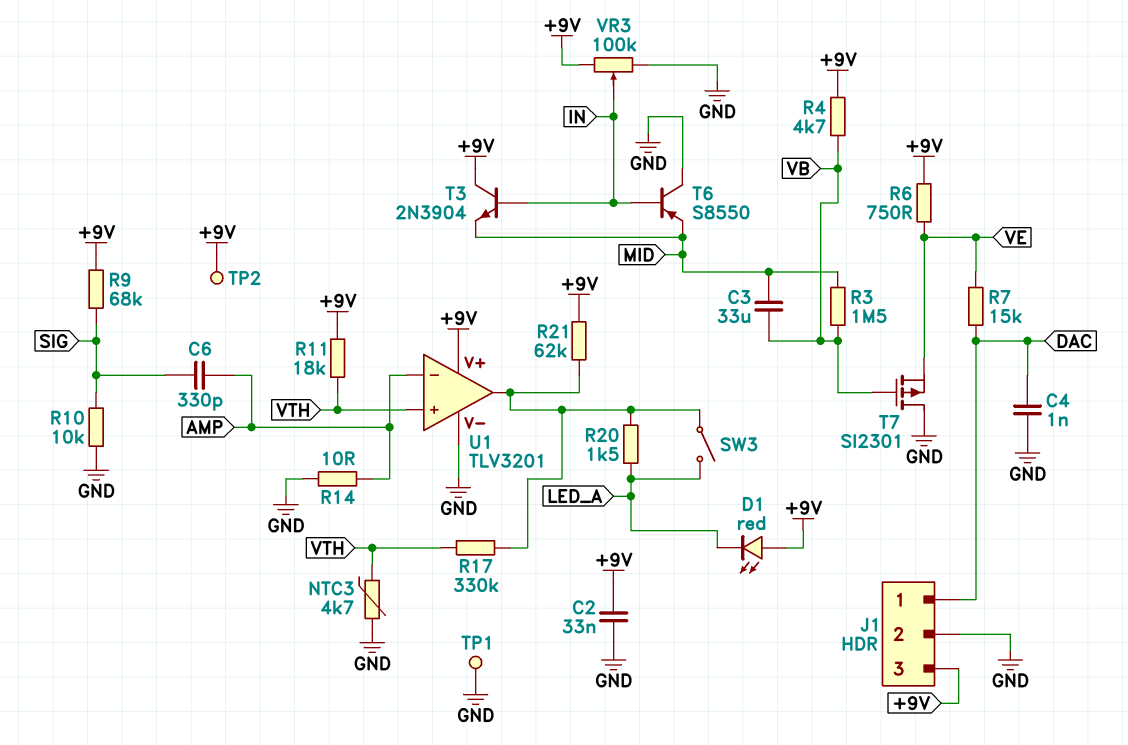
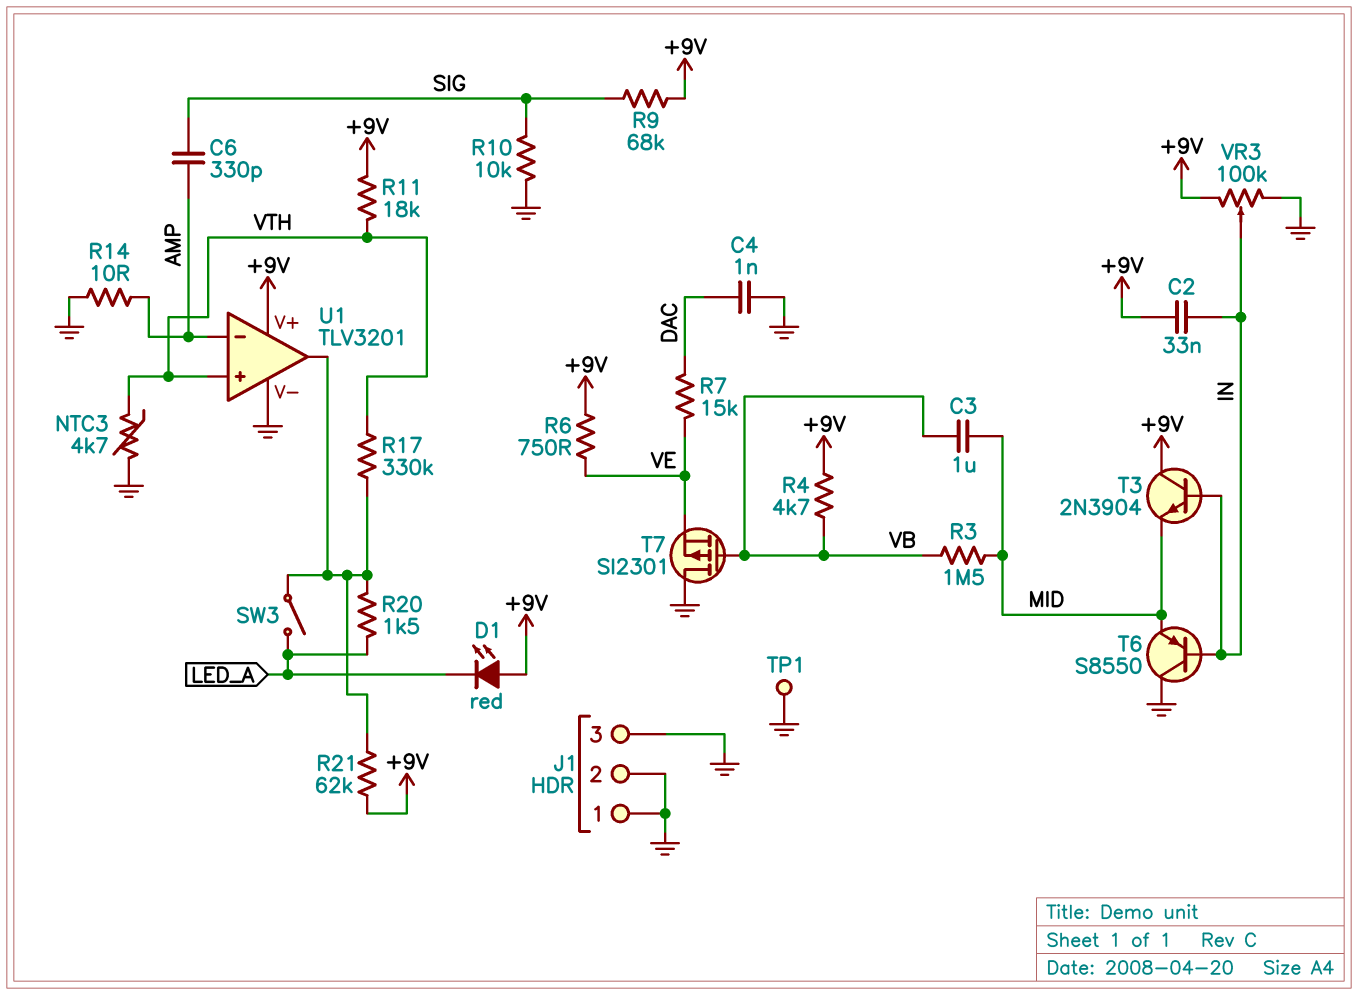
C2: 33nF (+9V, GND) -> 33nF (+9V, IN)
C3: 33uF (MID, VB) -> 1uF (MID, VB)
J1 pin 1: DAC -> GND
J1 pin 3: +9V -> GND
TP2: test point (+9V) -> none

